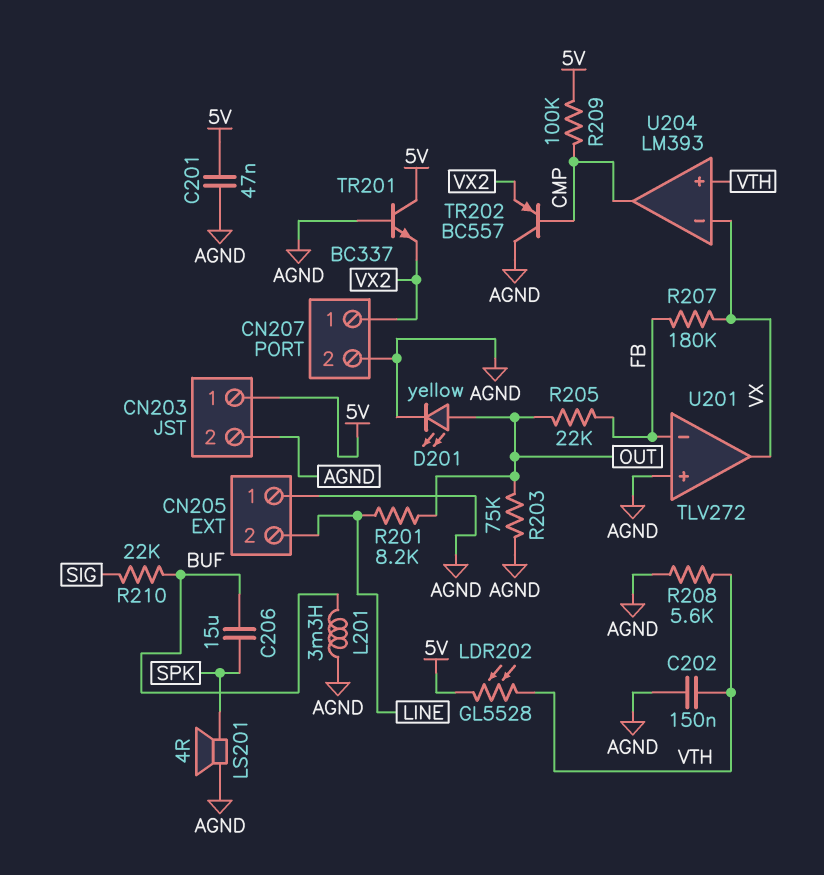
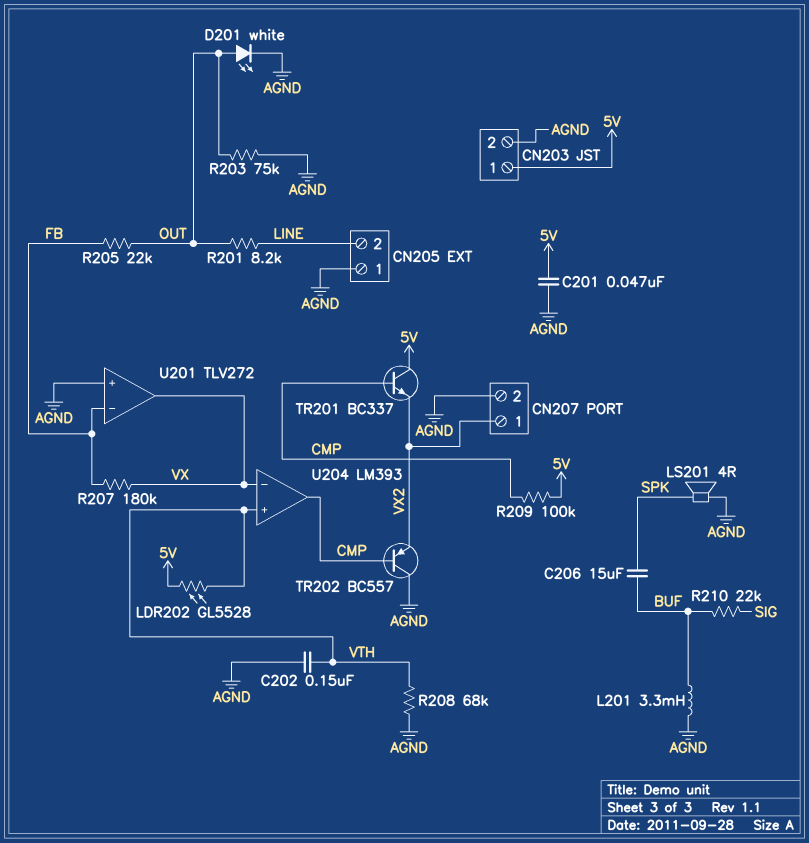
D201: LED yellow (A OUT, K AGND) -> LED white (A OUT, K AGND)
R208: 5.6k (AGND, VTH) -> 68k (AGND, VTH)
TR201: NPN BC337 (B AGND, C 5V, E VX2) -> NPN BC337 (B CMP, C 5V, E VX2)

